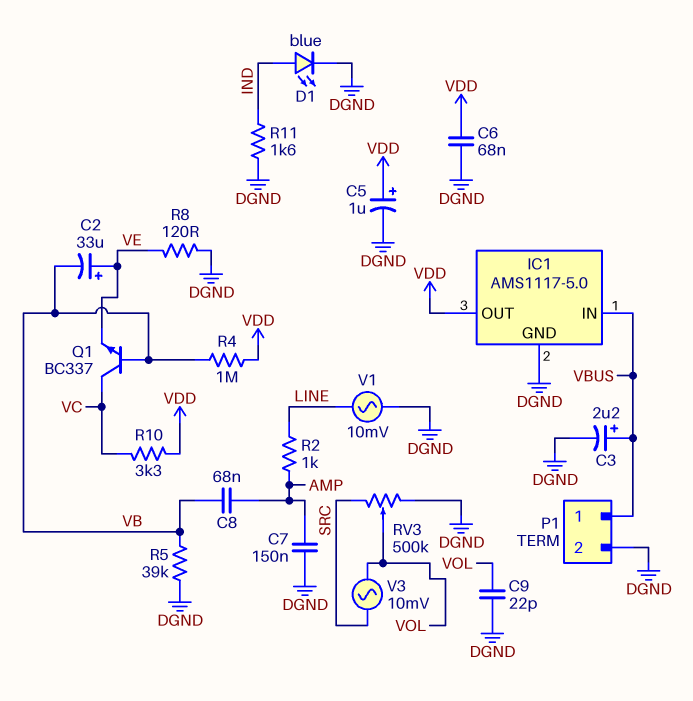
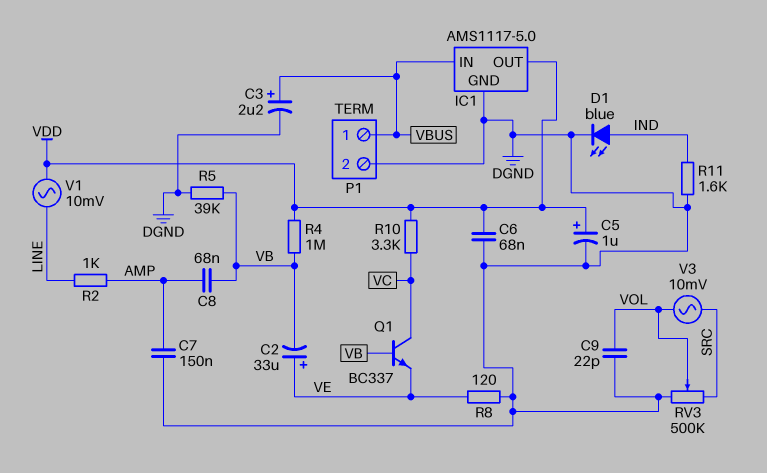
V1: AC 10mV (DGND, LINE) -> AC 10mV (LINE, VDD)

